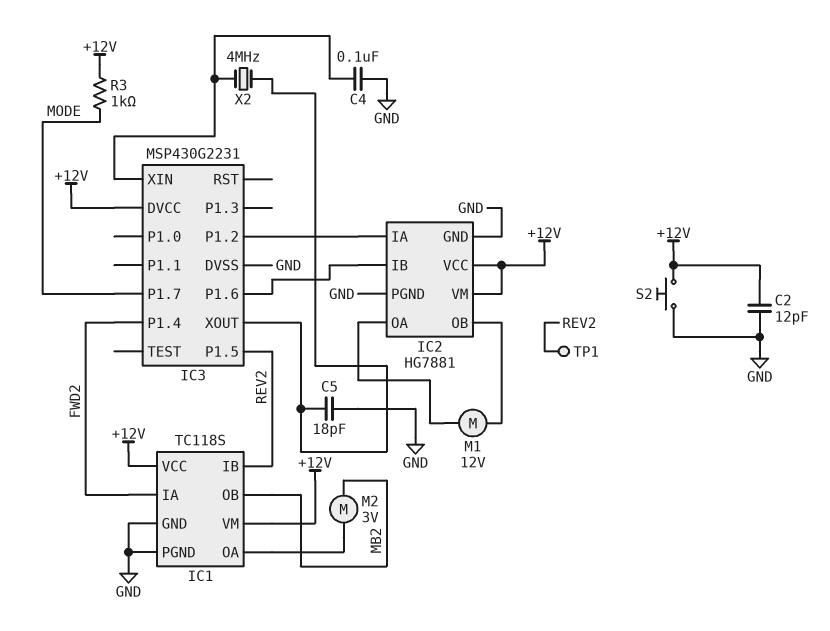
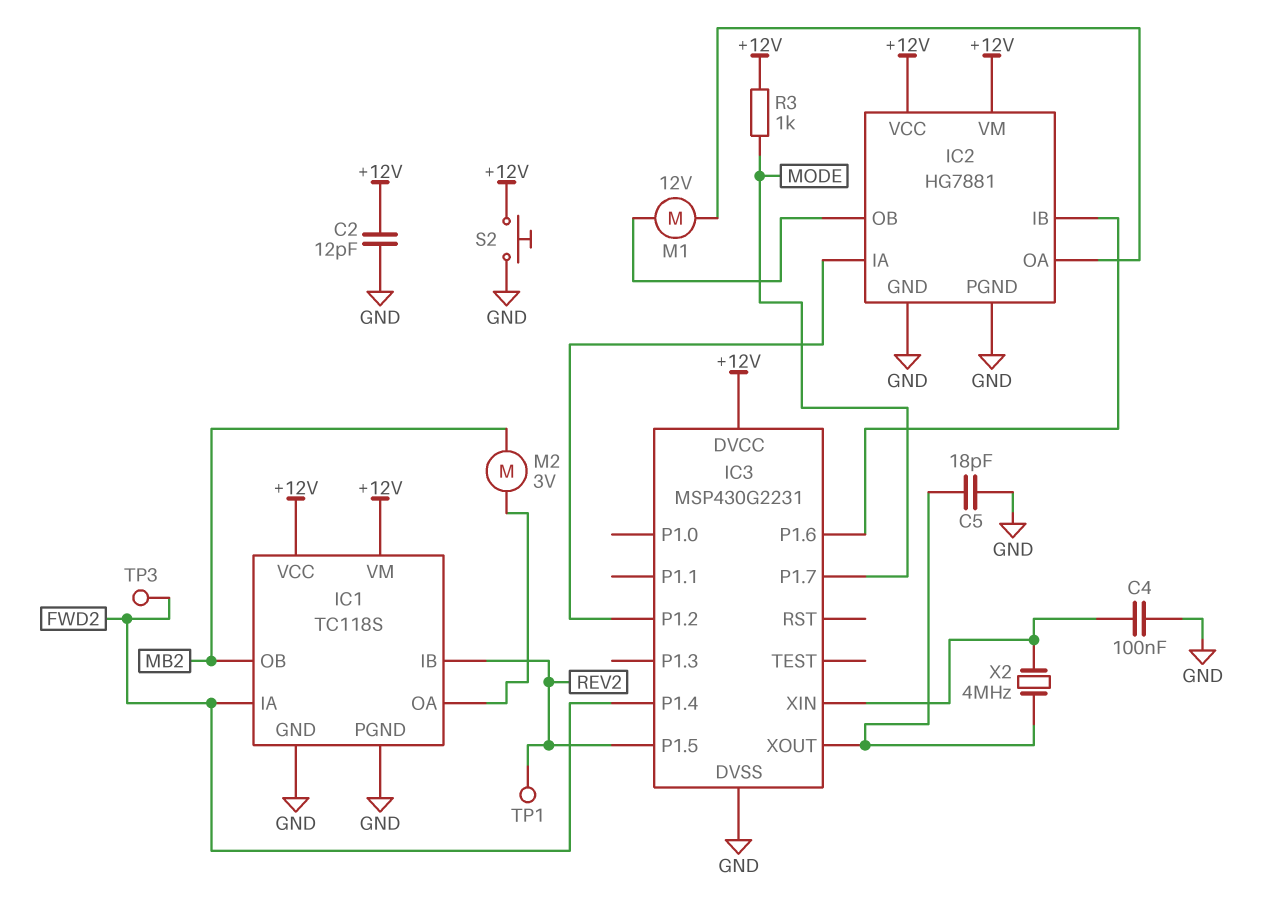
TP3: none -> test point (FWD2)

